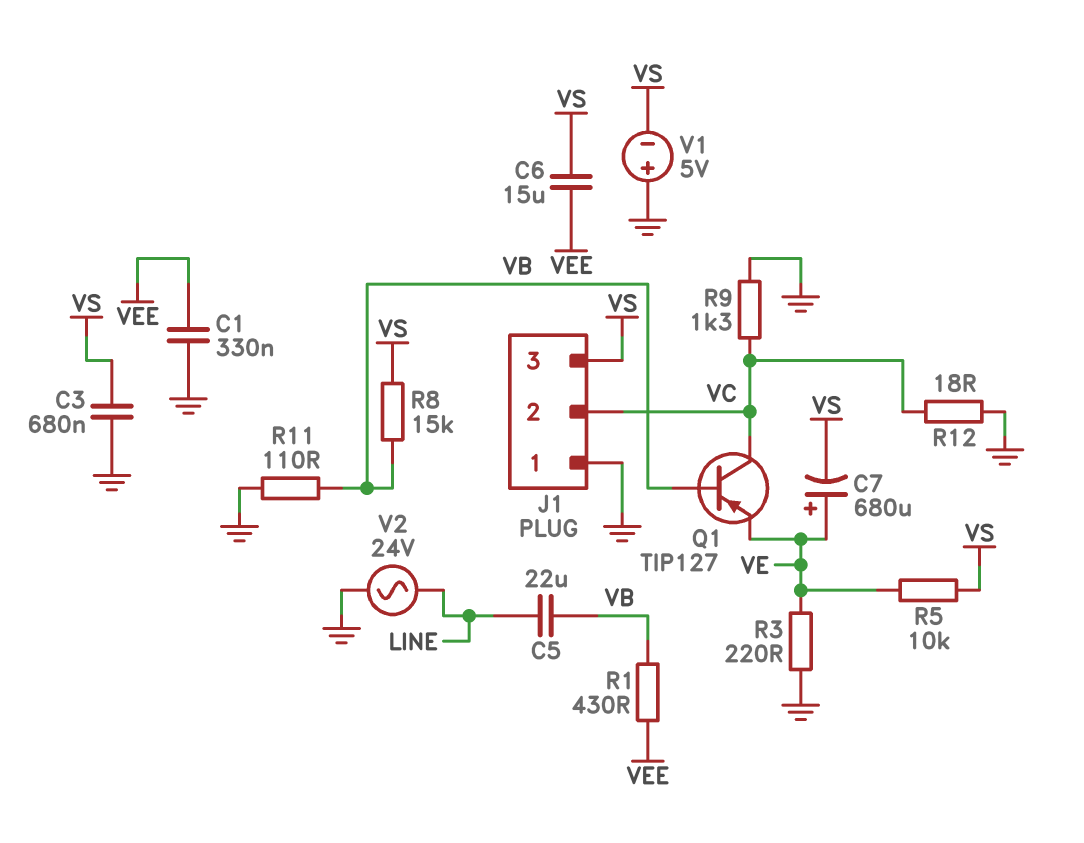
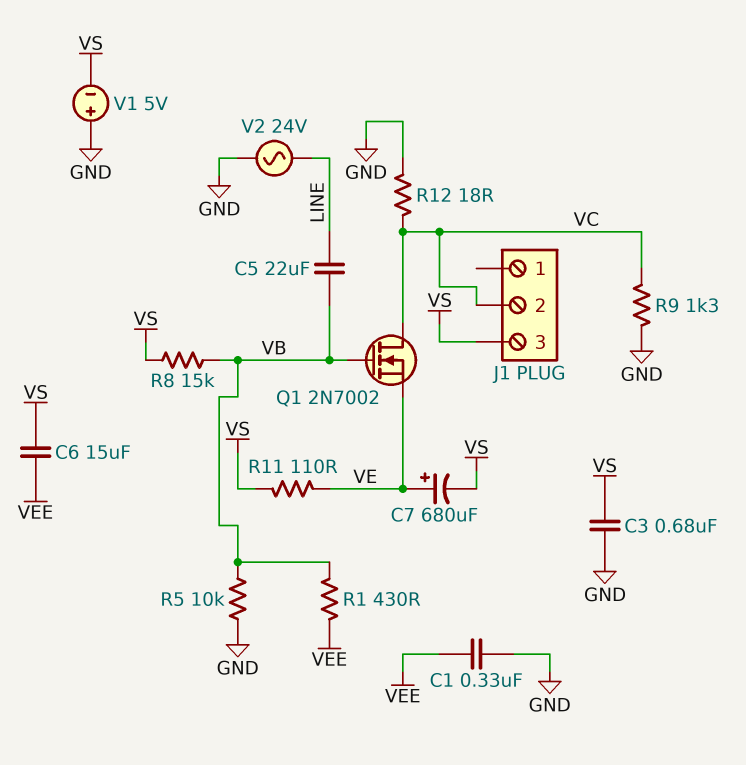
J1 pin 1: GND -> none
Q1: PNP TIP127 (B VB, C VC, E VE) -> NMOS 2N7002 (G VB, D VC, S VE)
R3: 220 (GND, VE) -> none
R5: 10k (VE, VS) -> 10k (GND, VB)
R11: 110 (GND, VB) -> 110 (VE, VS)

